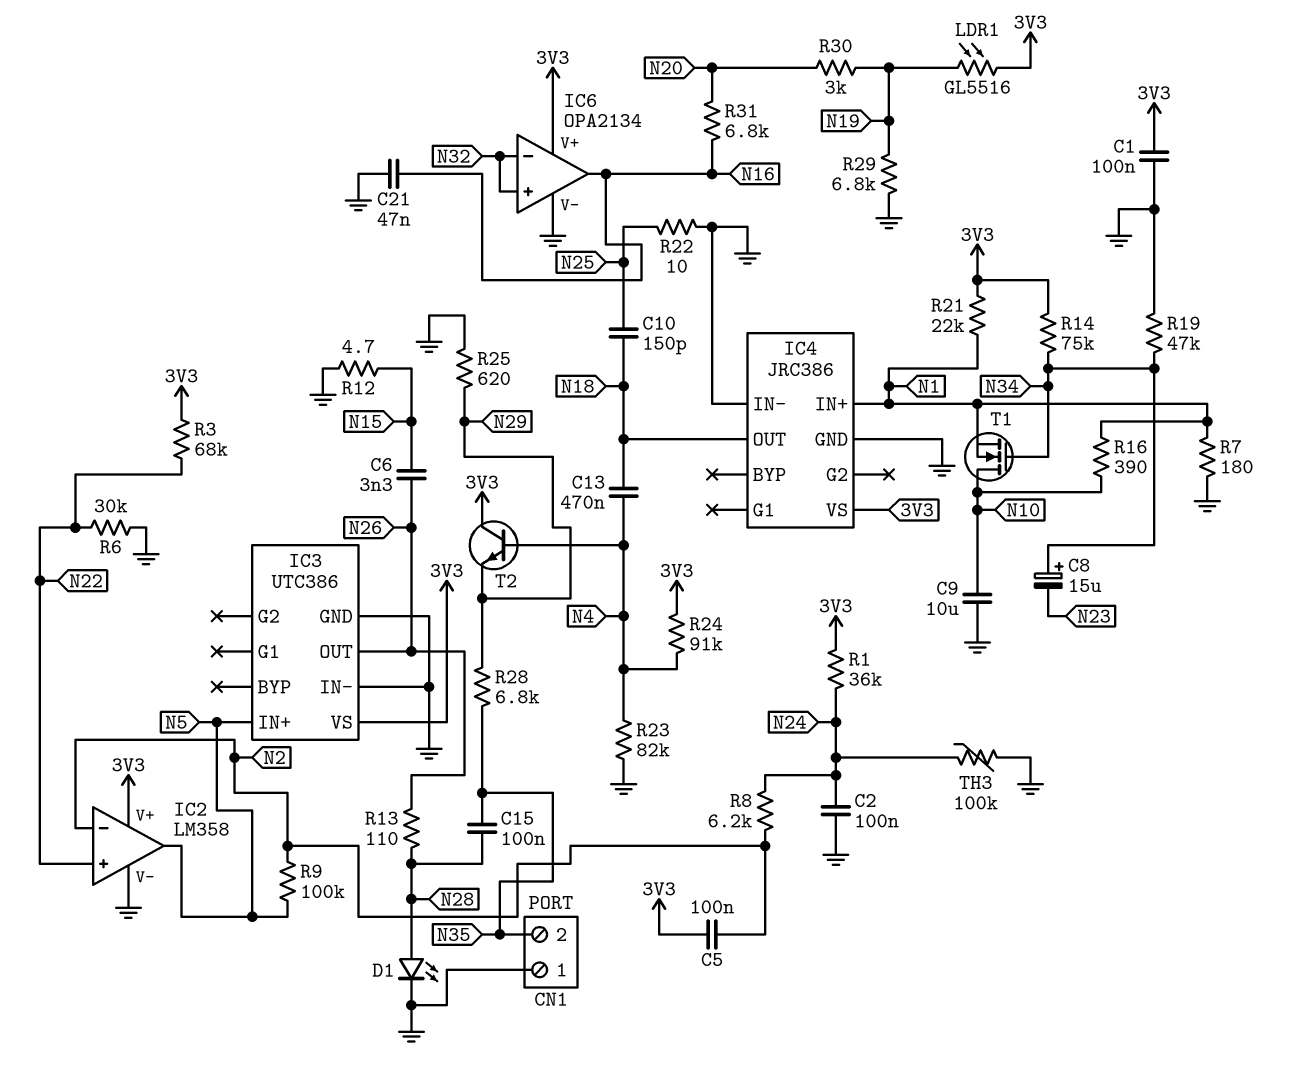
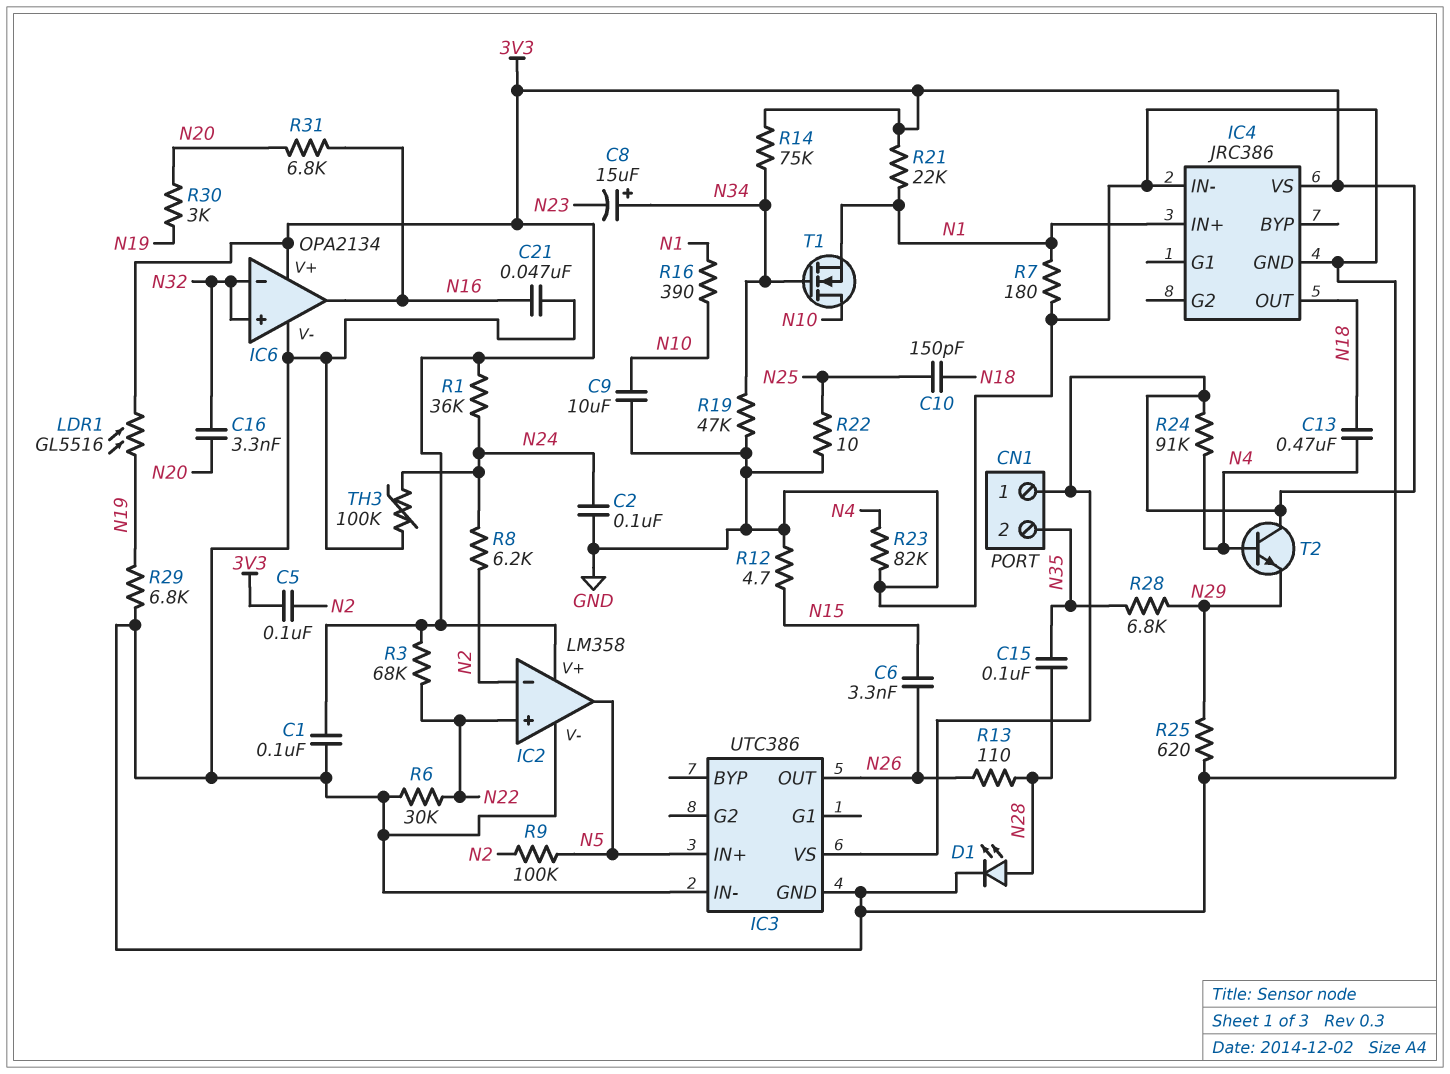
C16: none -> 3.3nF (N20, N32)
CN1 pin 1: GND -> 3V3

